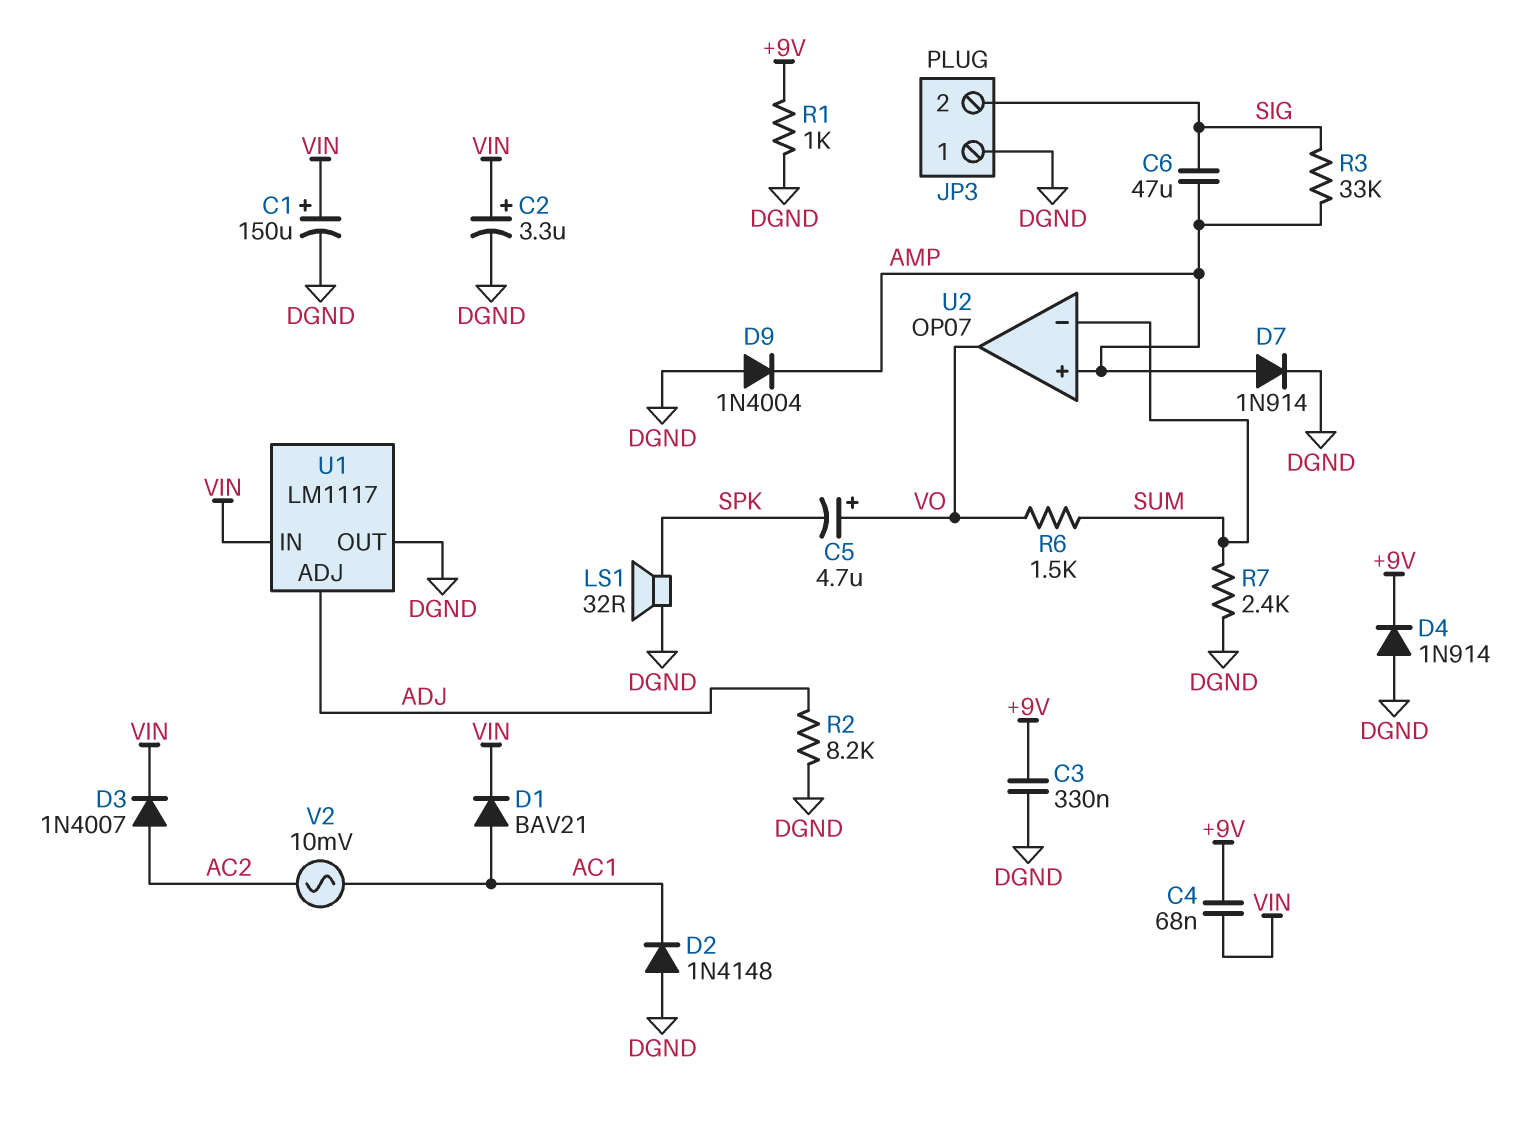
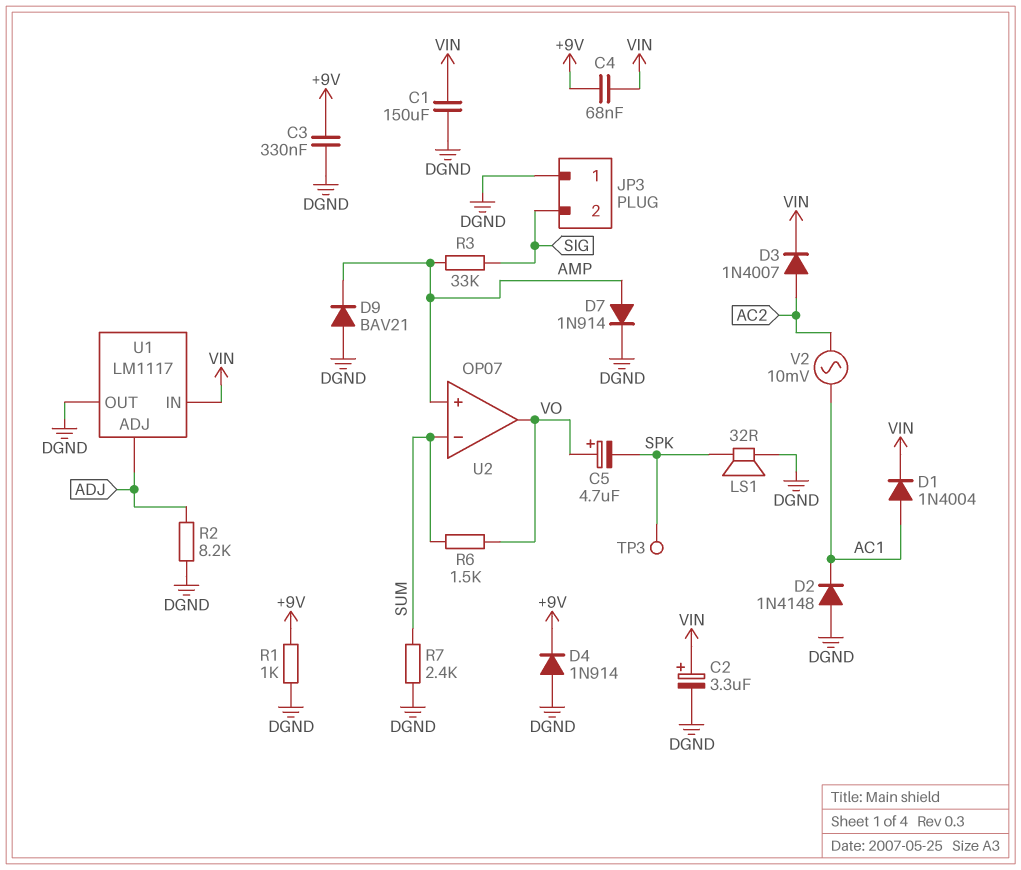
C1: 150uF (plus VIN, minus DGND) -> 150uF (DGND, VIN)
C6: 47uF (AMP, SIG) -> none
D1: diode BAV21 (A AC1, K VIN) -> diode 1N4004 (A AC1, K VIN)
D9: diode 1N4004 (A DGND, K AMP) -> diode BAV21 (A DGND, K AMP)
TP3: none -> test point (SPK)

